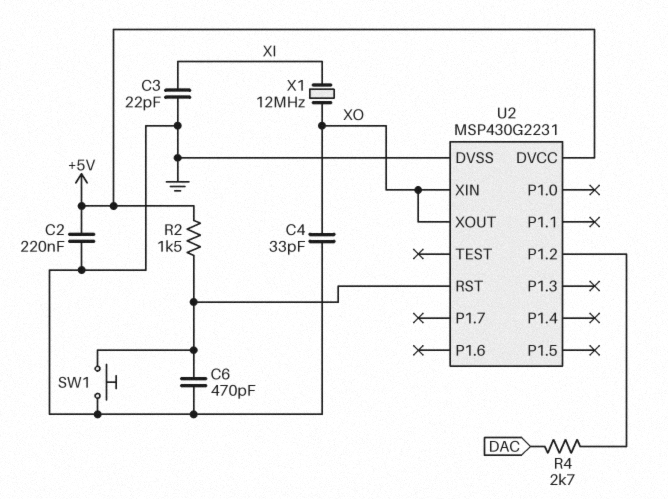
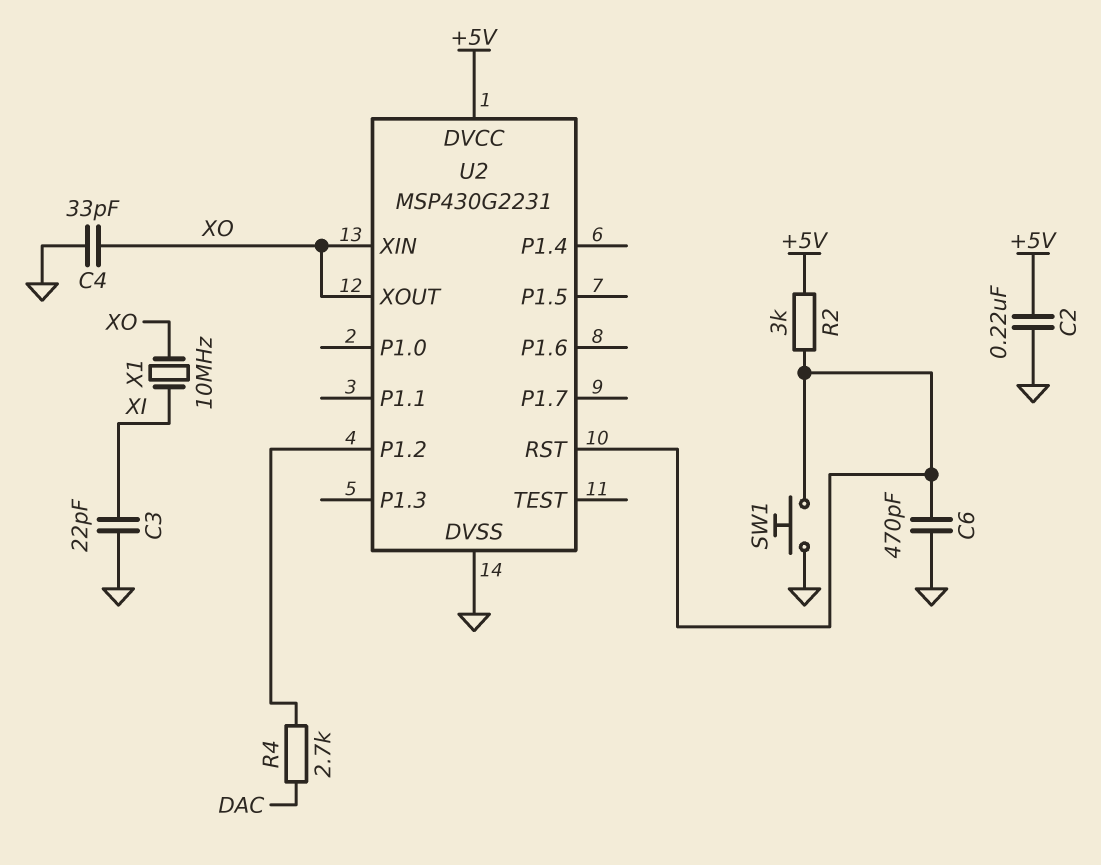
R2: 1.5k (+5V, U2/RST) -> 3k (+5V, U2/RST)
X1: 12MHz (XI, XO) -> 10MHz (XI, XO)

